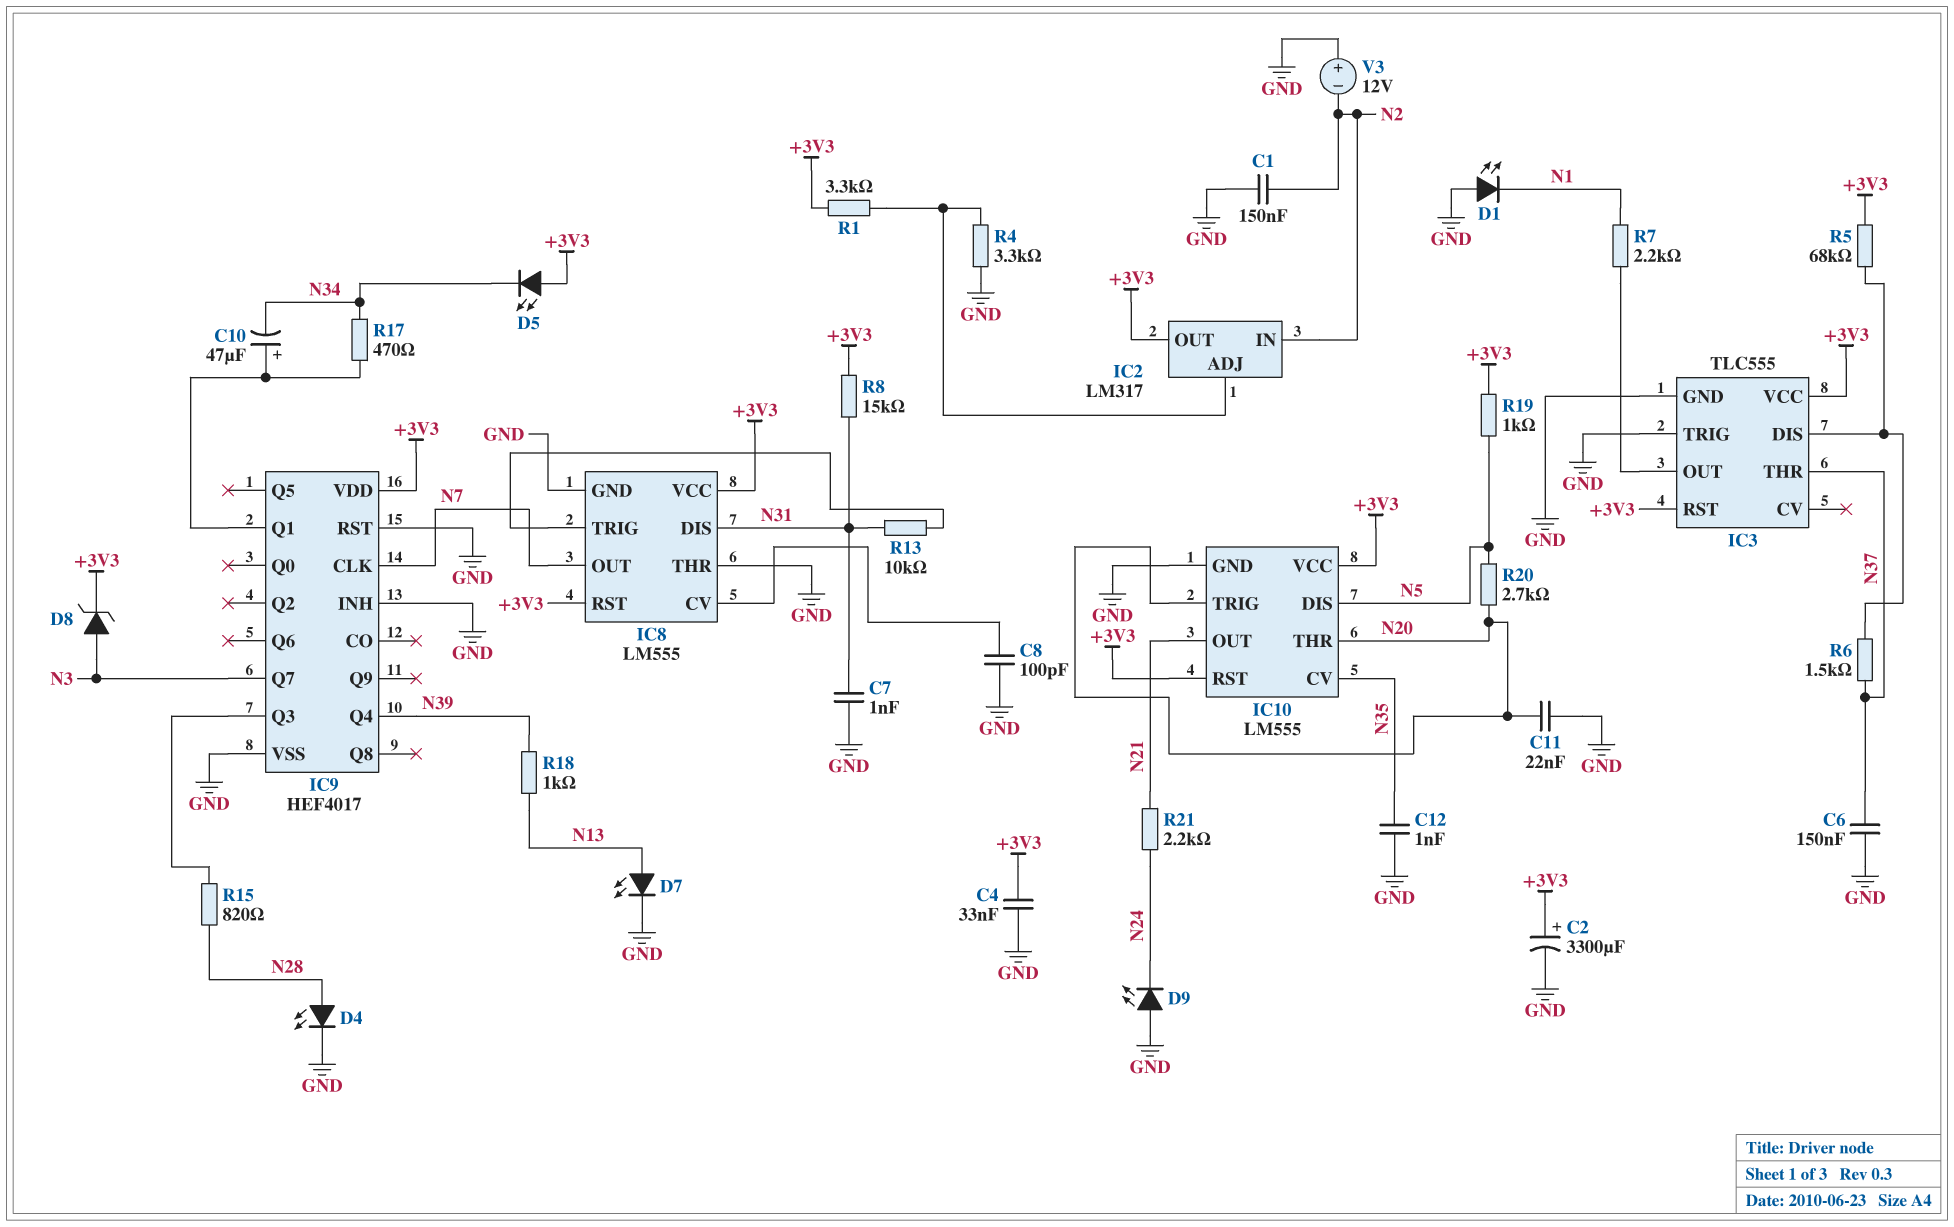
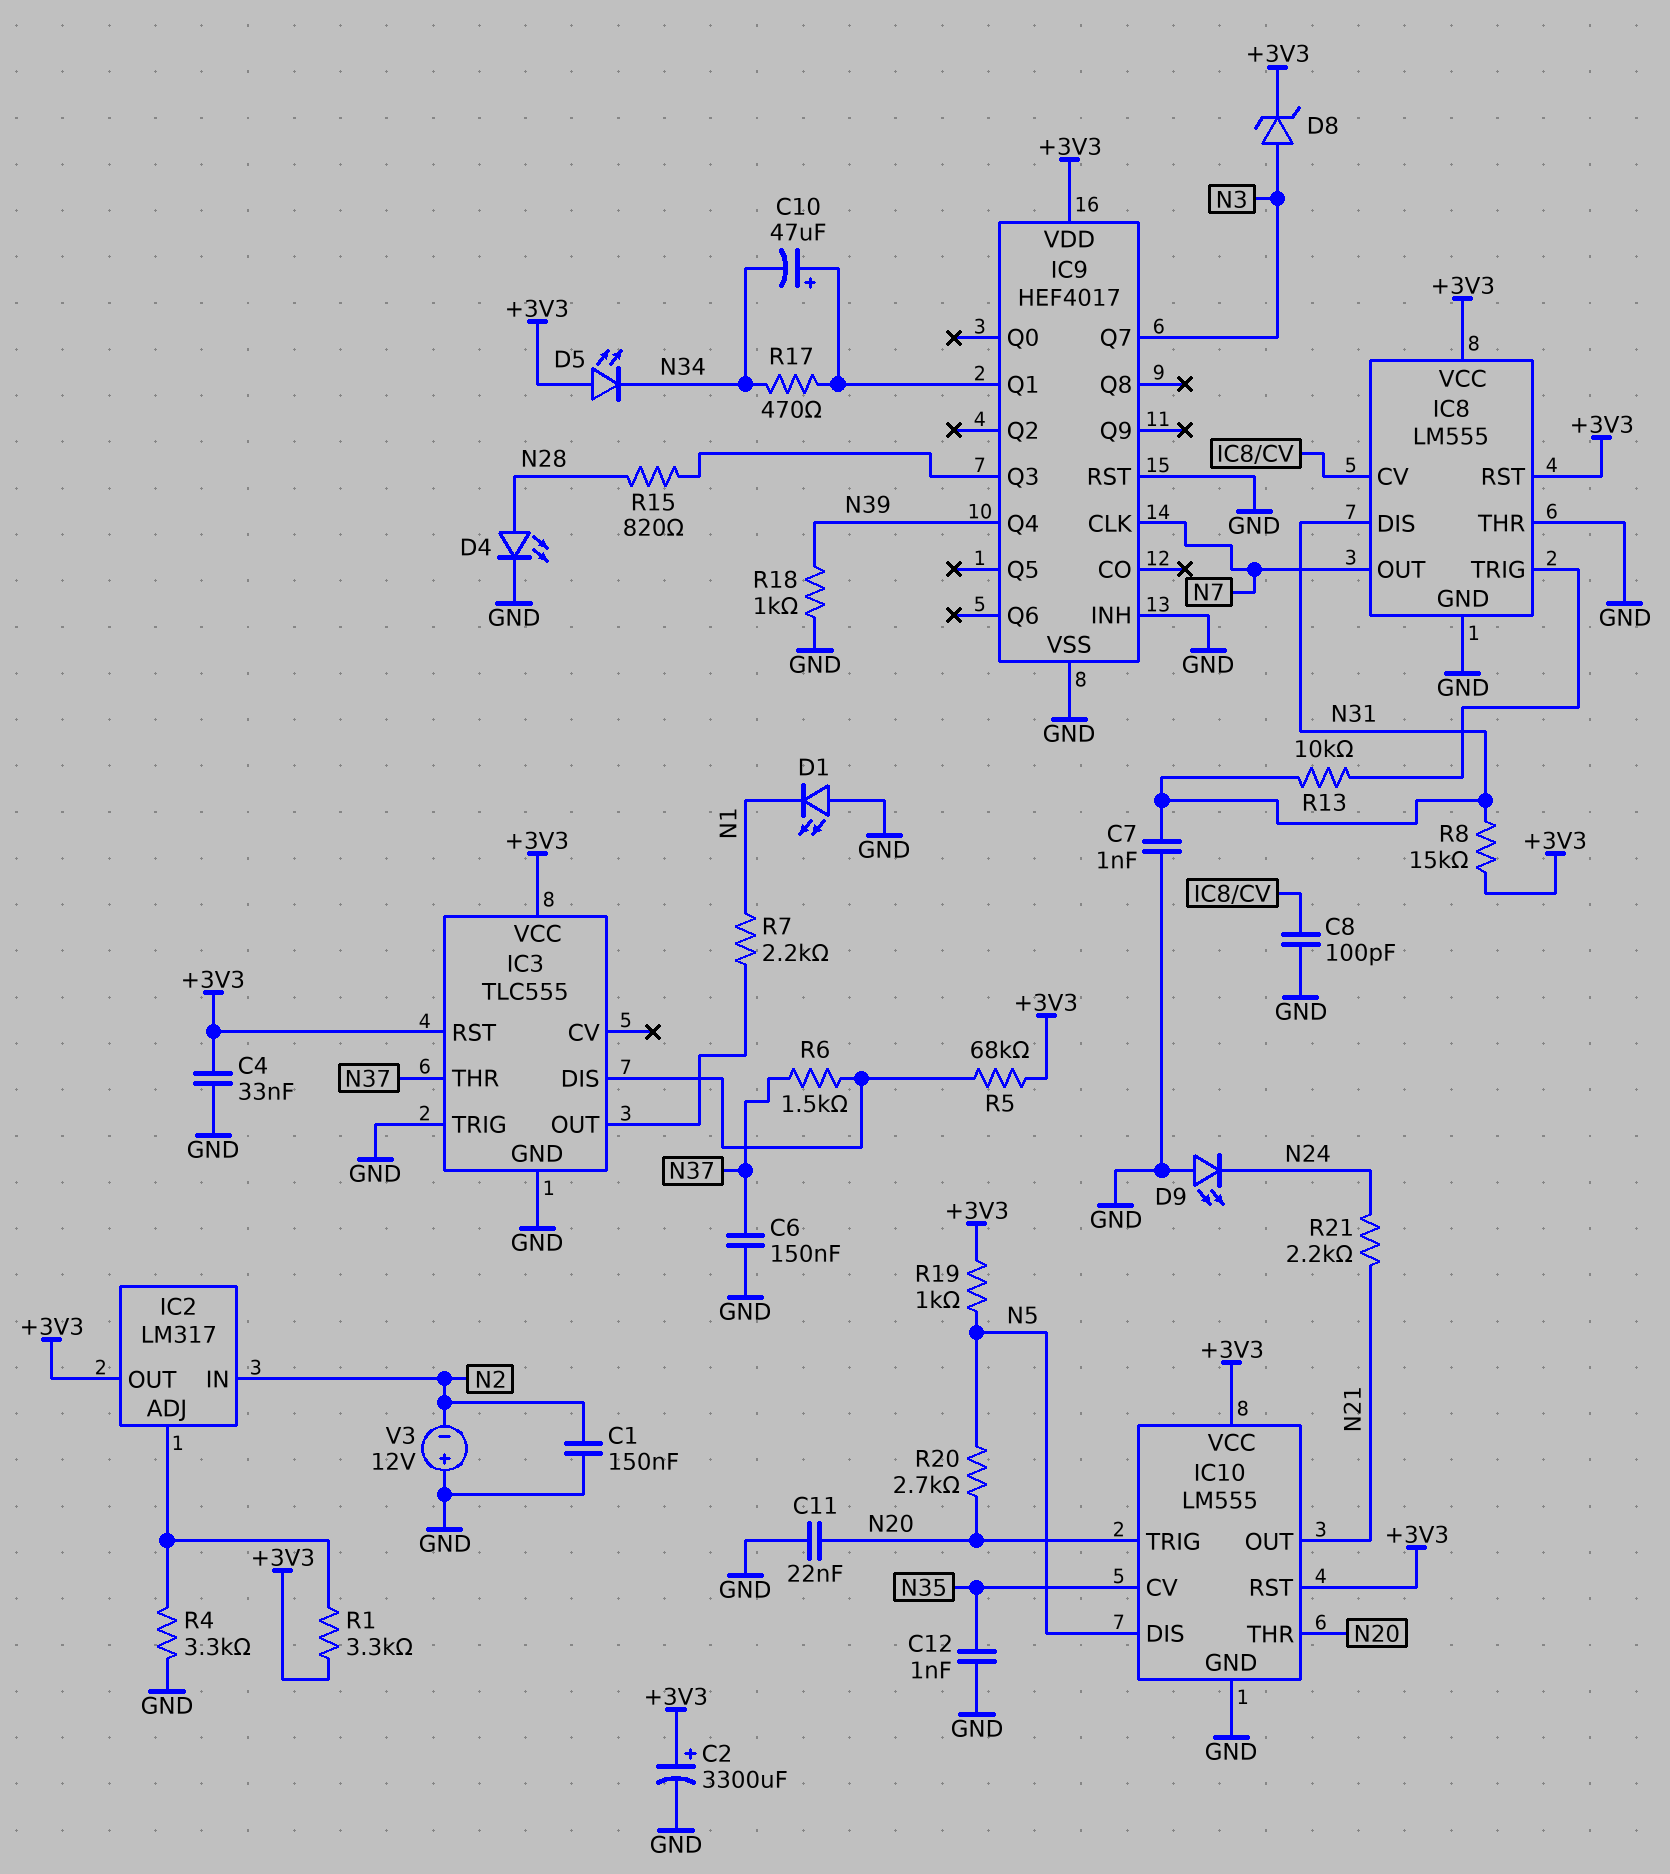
D7: LED (A N13, K GND) -> none
R18: 1k (N13, N39) -> 1k (GND, N39)

